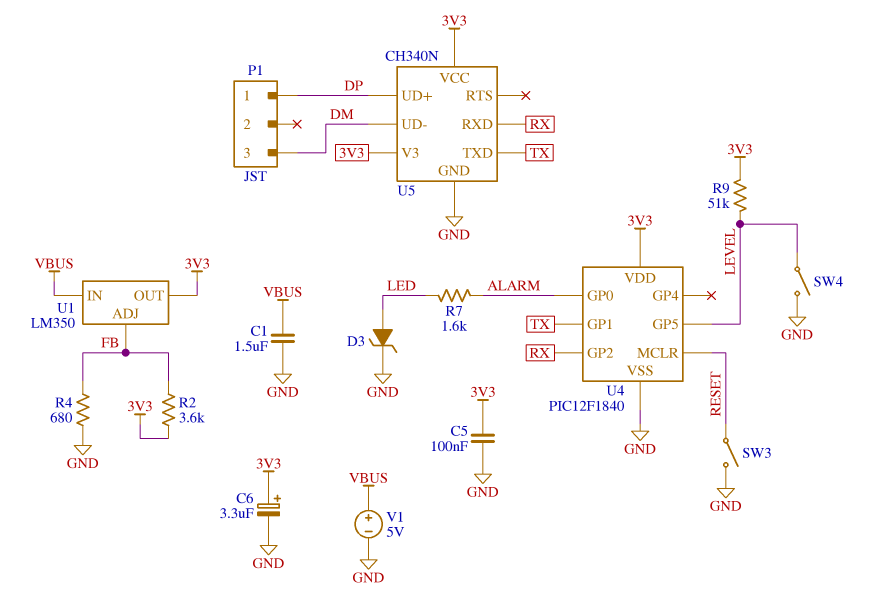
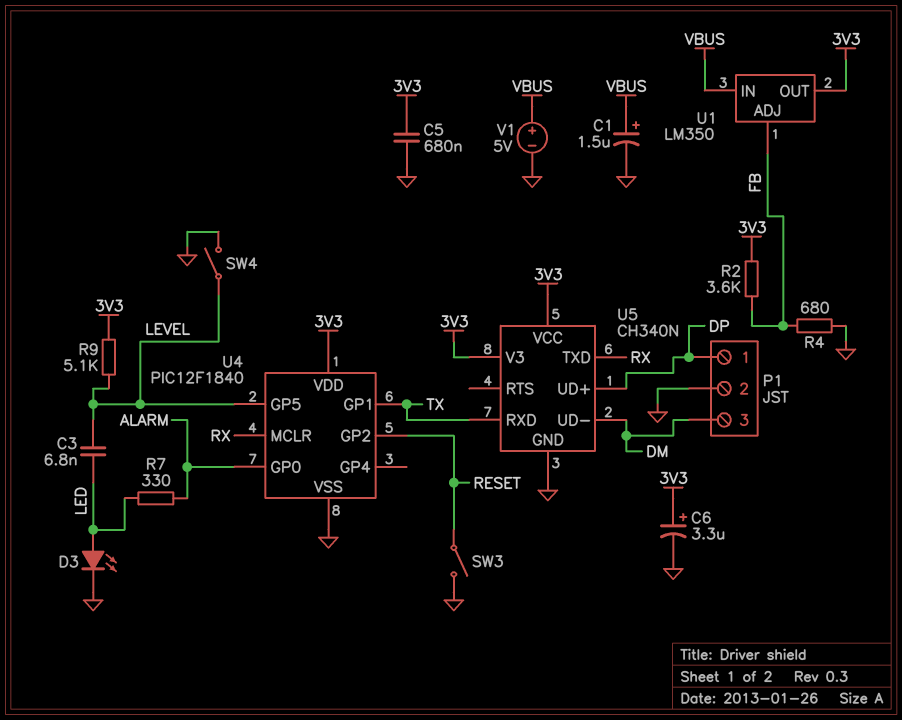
C1: 1.5uF (GND, VBUS) -> 1.5uF (plus VBUS, minus GND)
C3: none -> 6.8nF (LED, LEVEL)
C5: 100nF (3V3, GND) -> 680nF (3V3, GND)
D3: zener (A LED, K GND) -> LED (A LED, K GND)
P1 pin 2: none -> GND
R7: 1.6k (ALARM, LED) -> 330 (ALARM, LED)
R9: 51k (3V3, LEVEL) -> 5.1k (3V3, LEVEL)
U4 pin GP2: RX -> RESET
U4 pin MCLR: RESET -> RX
U5 pin RXD: RX -> TX
U5 pin TXD: TX -> RX

